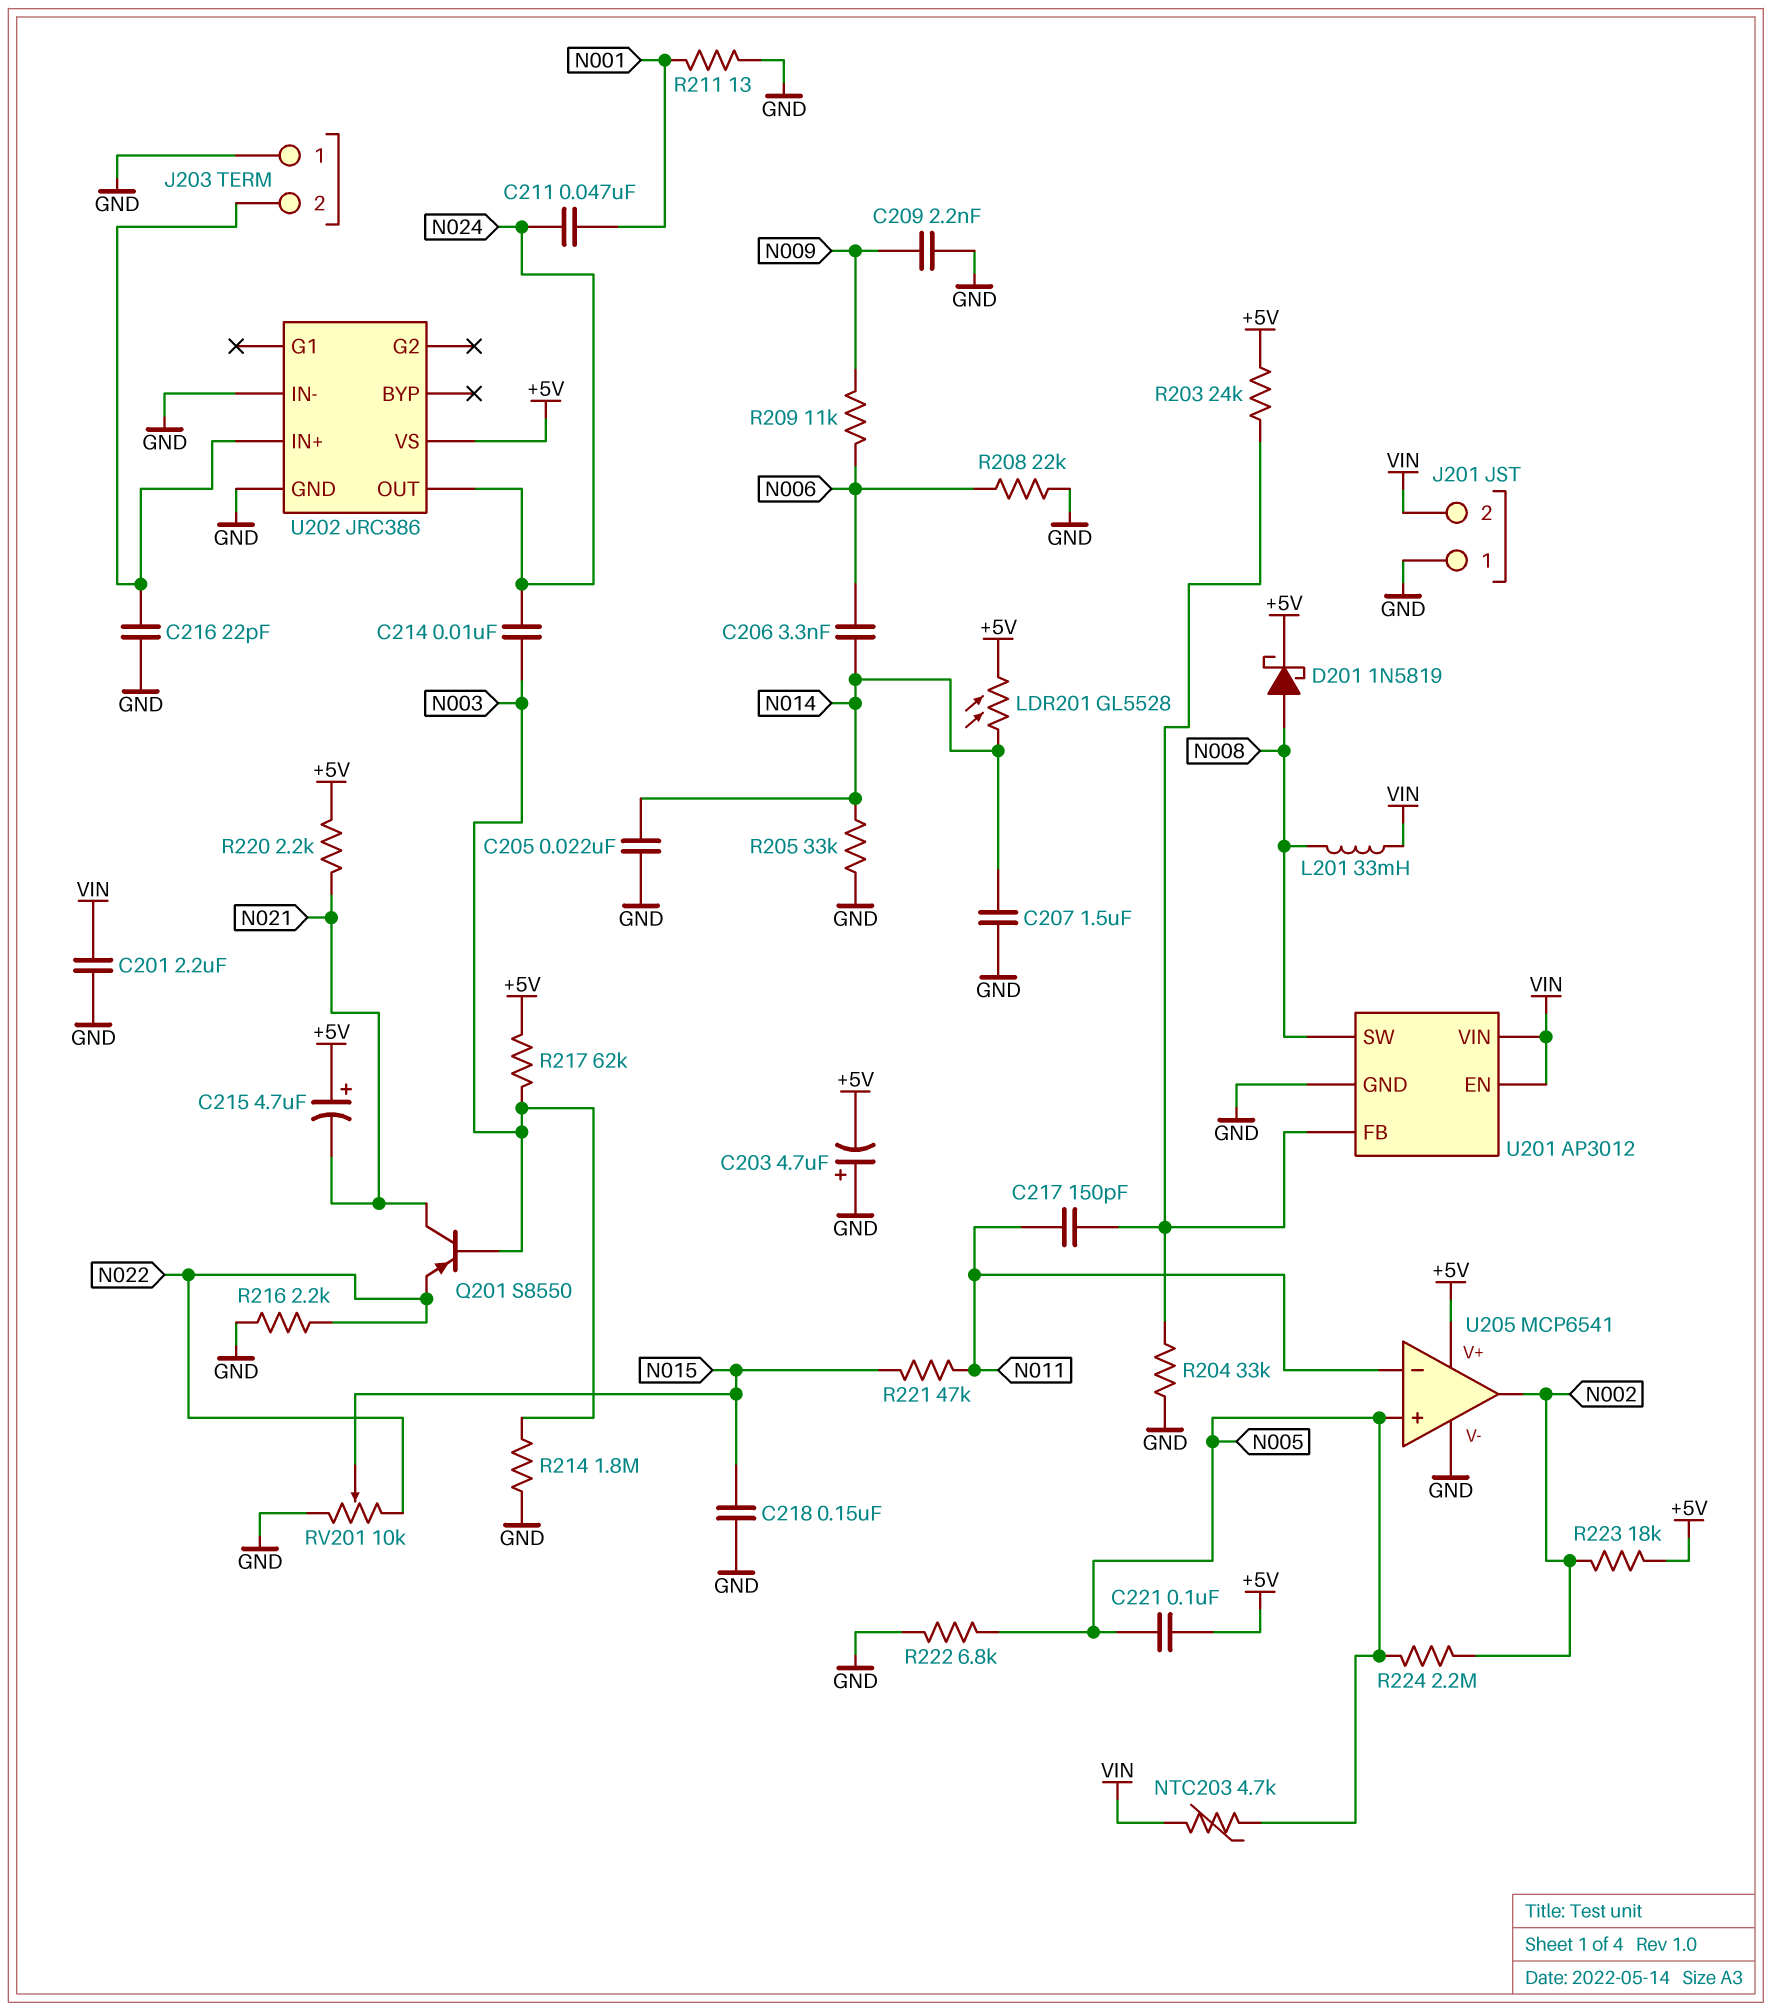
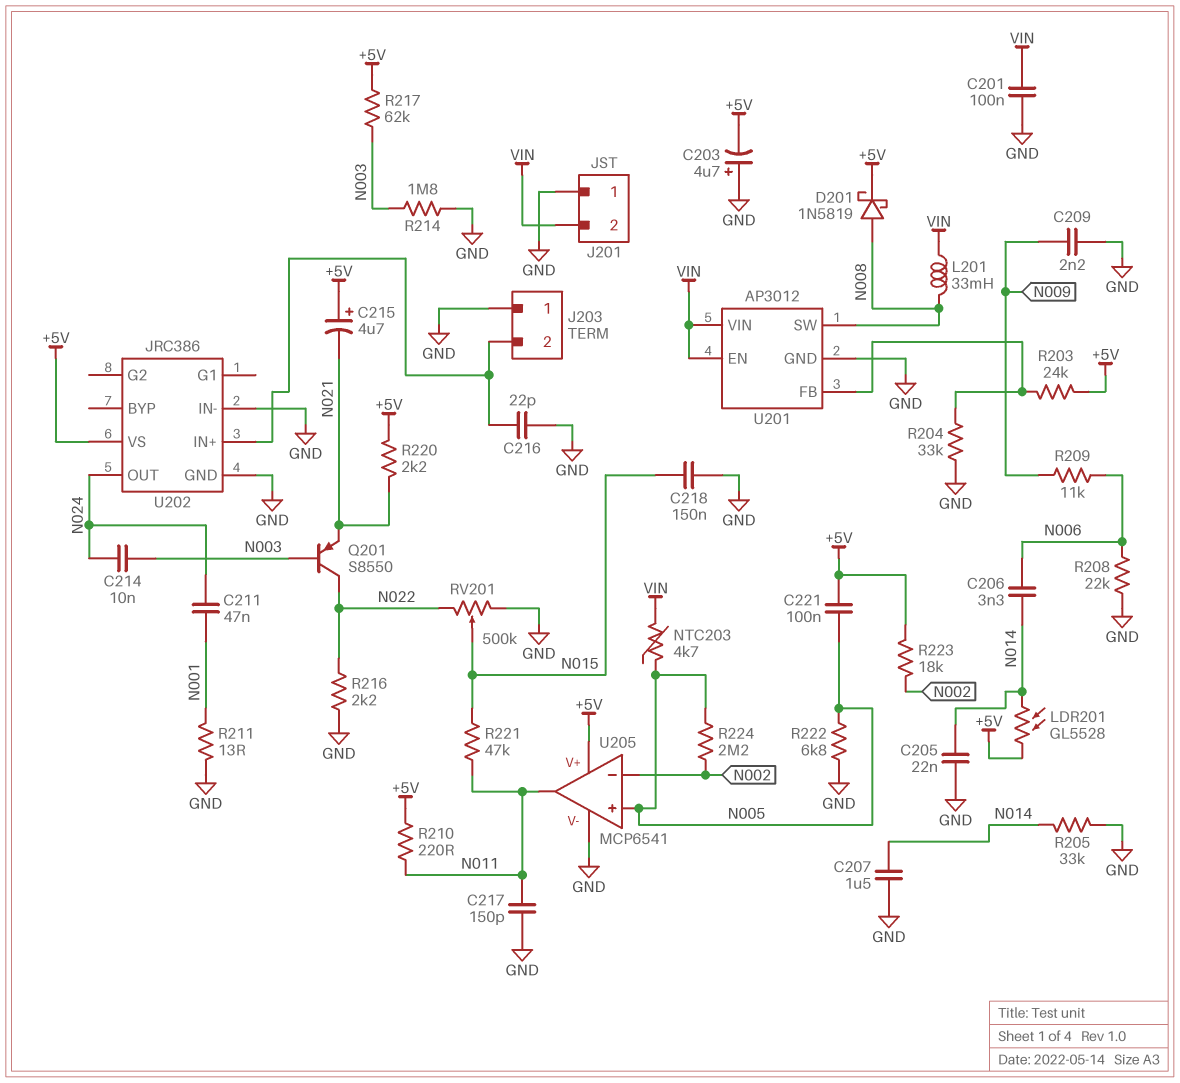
C201: 2.2uF (GND, VIN) -> 100nF (GND, VIN)
C217: 150pF (N011, U201/FB) -> 150pF (GND, N011)
Q201: PNP S8550 (B N003, C N021, E N022) -> PNP S8550 (B N003, C N022, E N021)
R210: none -> 220 (+5V, N011)
RV201: 10k (GND, N022, wiper N015) -> 500k (GND, N022, wiper N015)
U205 pin in-: N011 -> N002
U205 pin out: N002 -> N011

